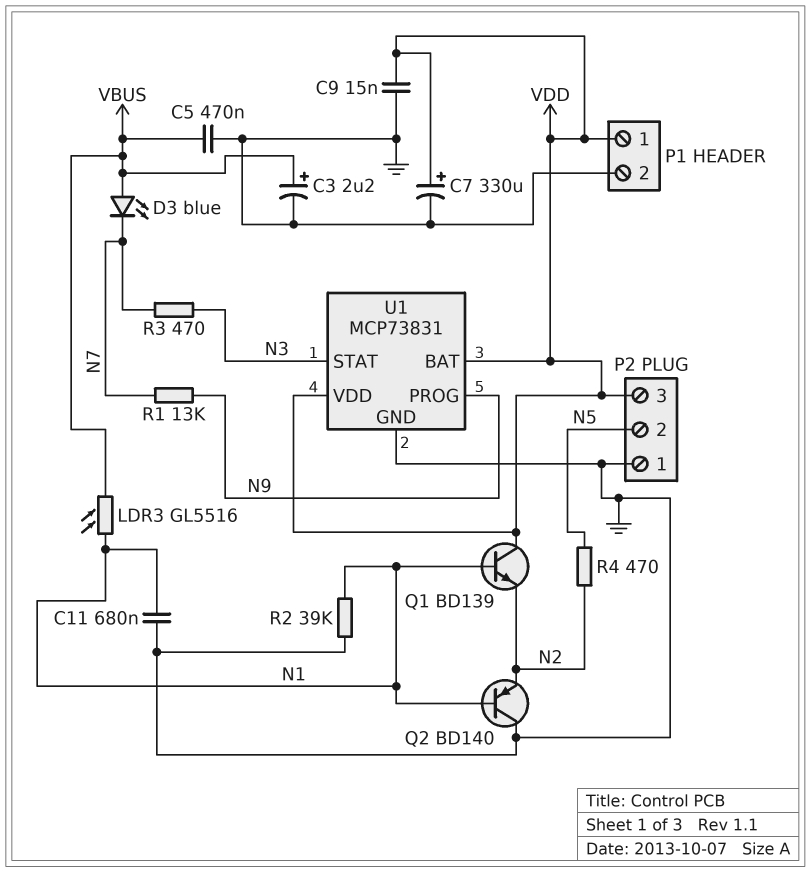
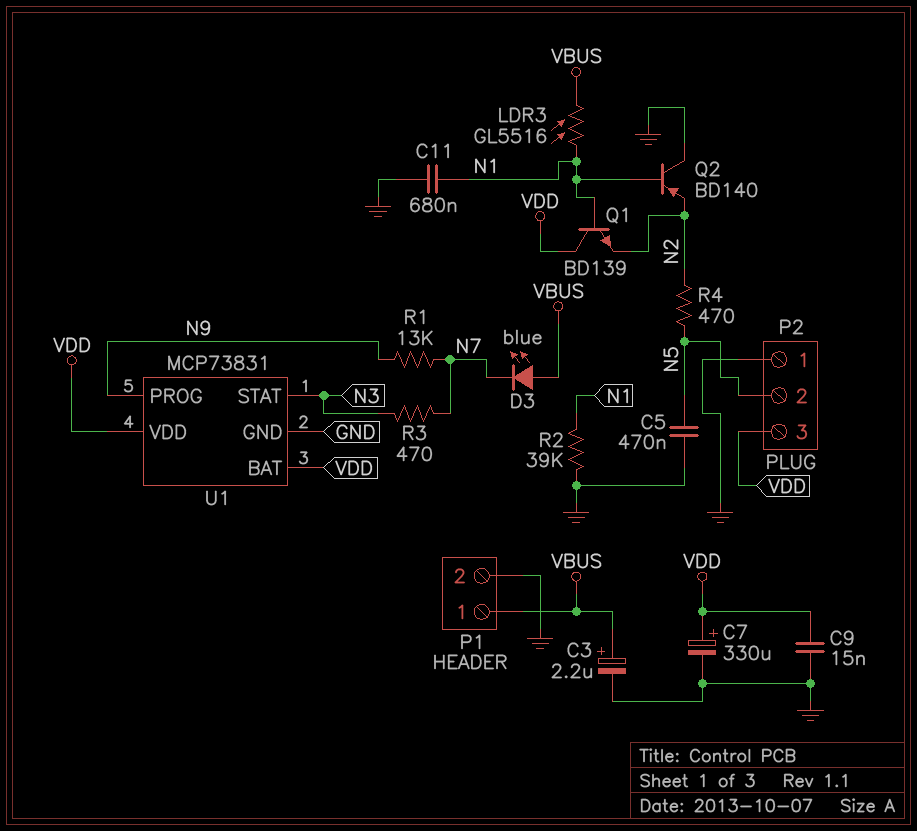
C5: 470nF (GND, VBUS) -> 470nF (GND, N5)
P1 pin 1: VDD -> VBUS

